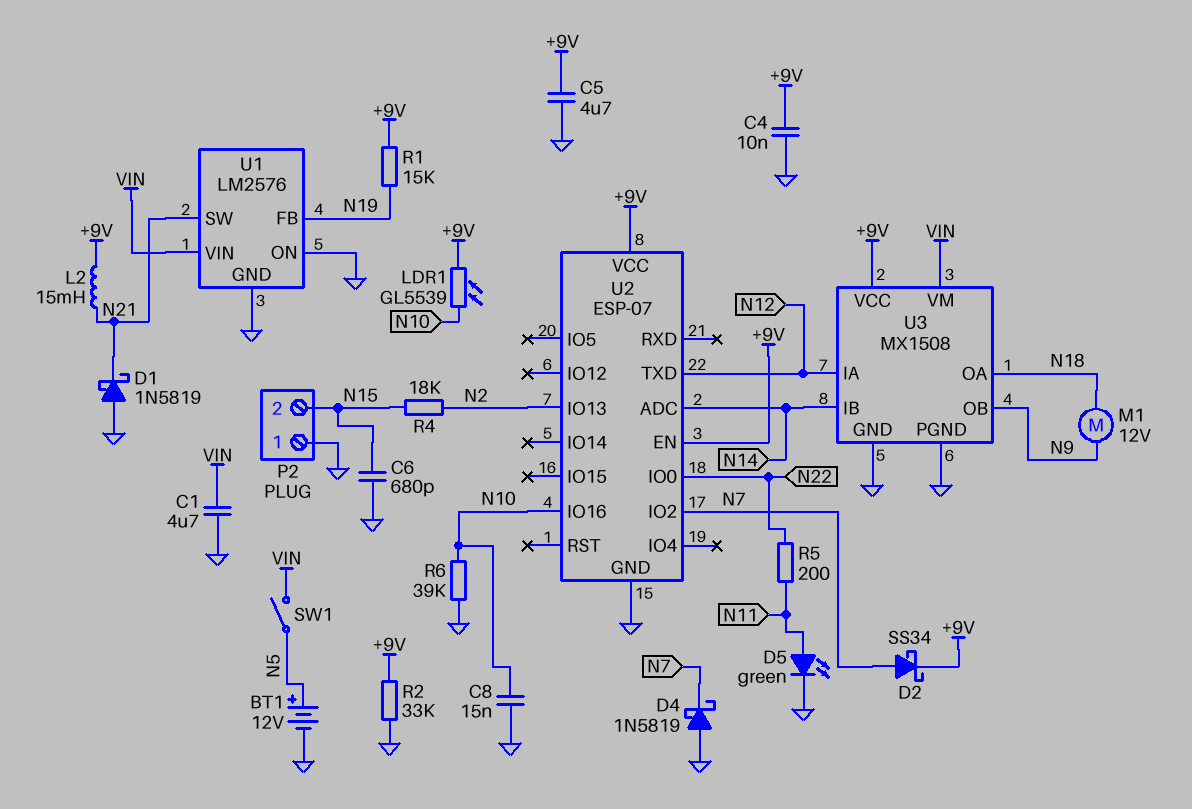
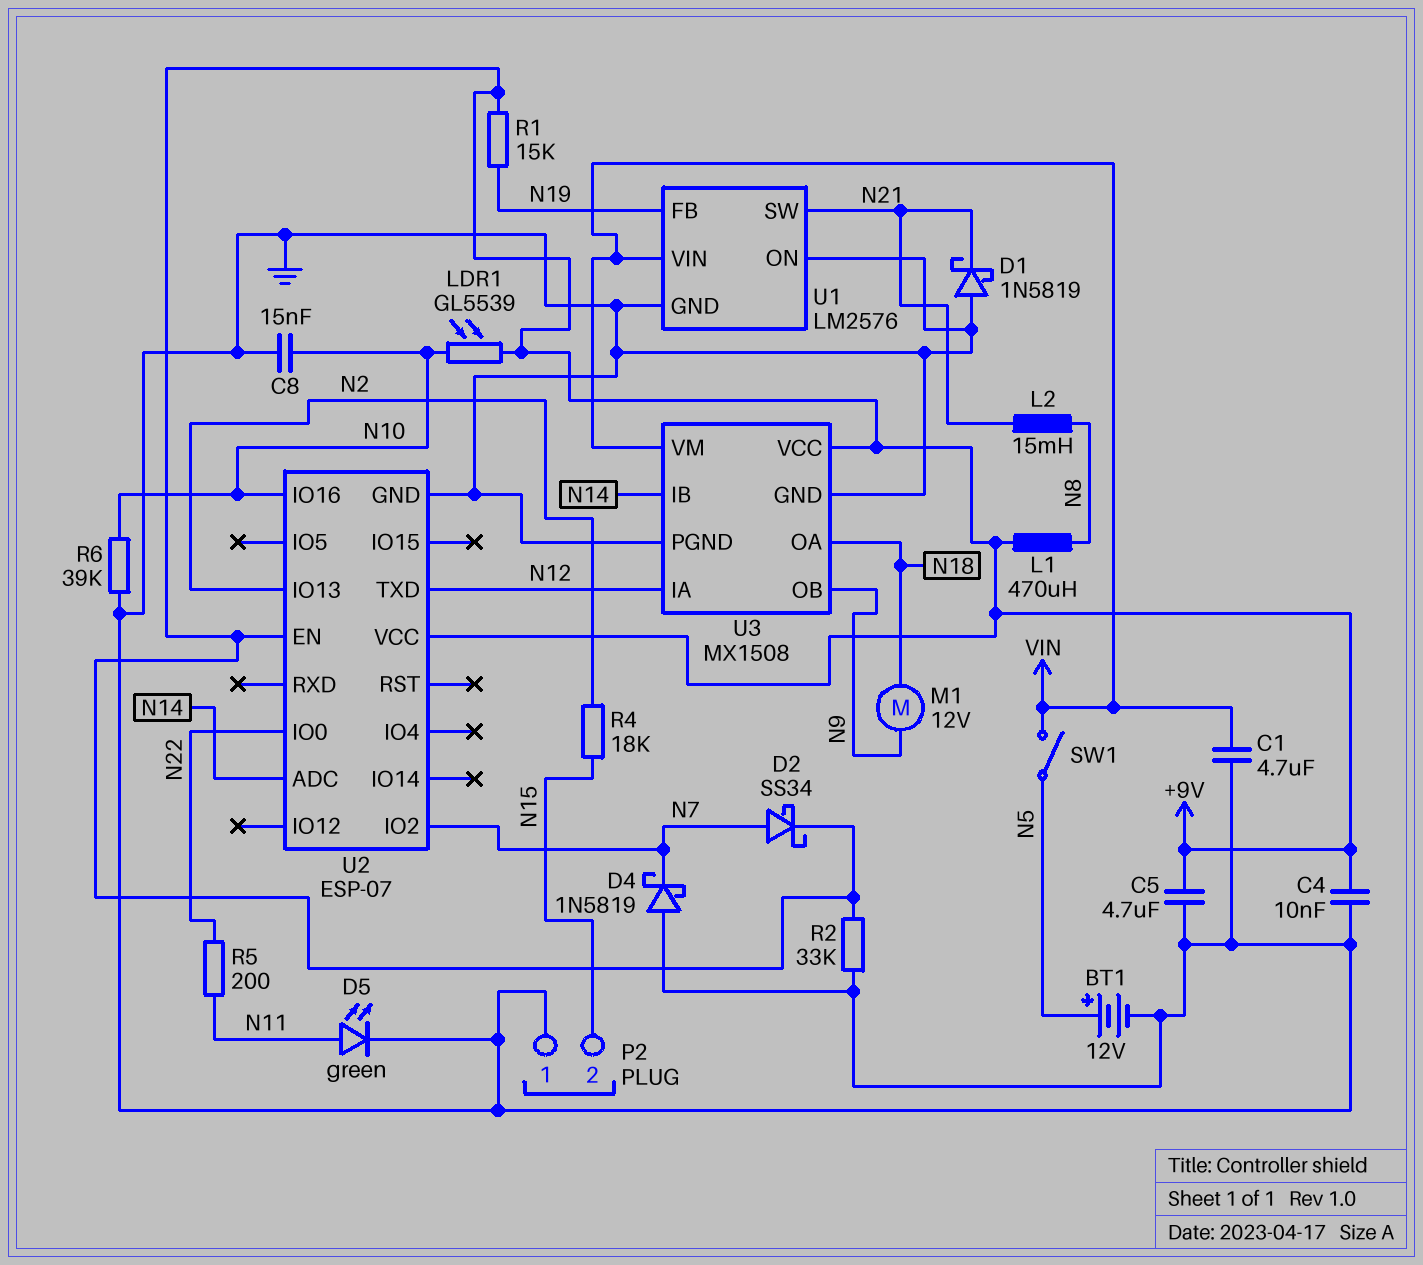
C6: 680pF (GND, N15) -> none
L1: none -> 470uH (+9V, N8)
L2: 15mH (+9V, N21) -> 15mH (N8, N21)

